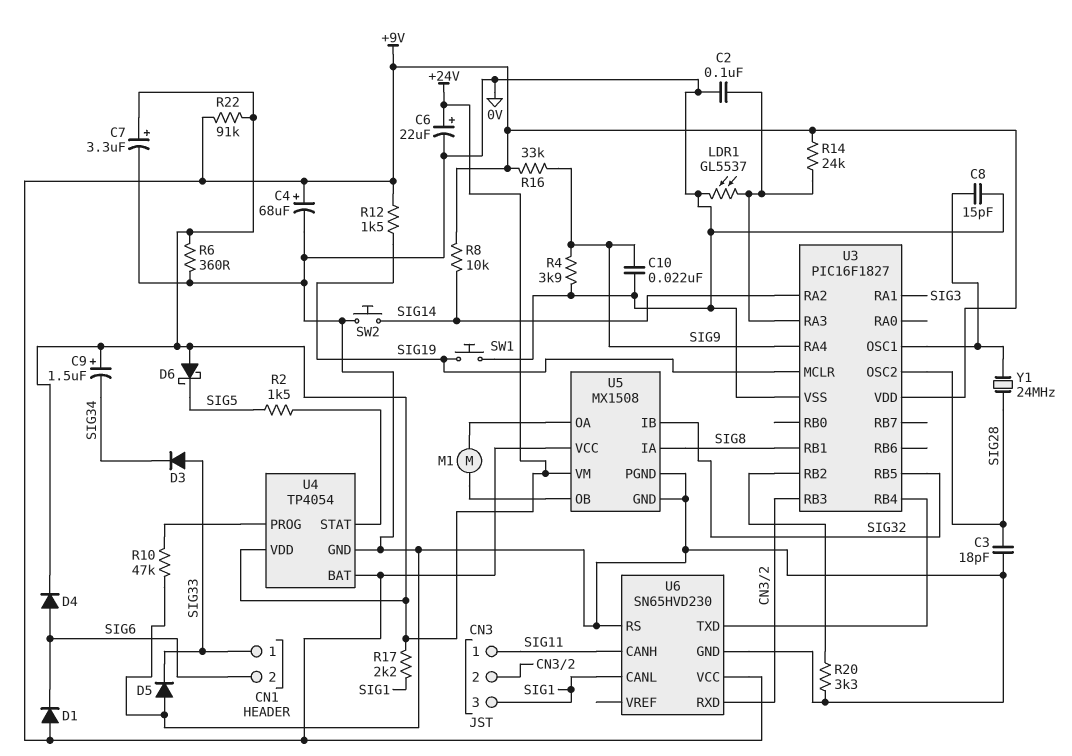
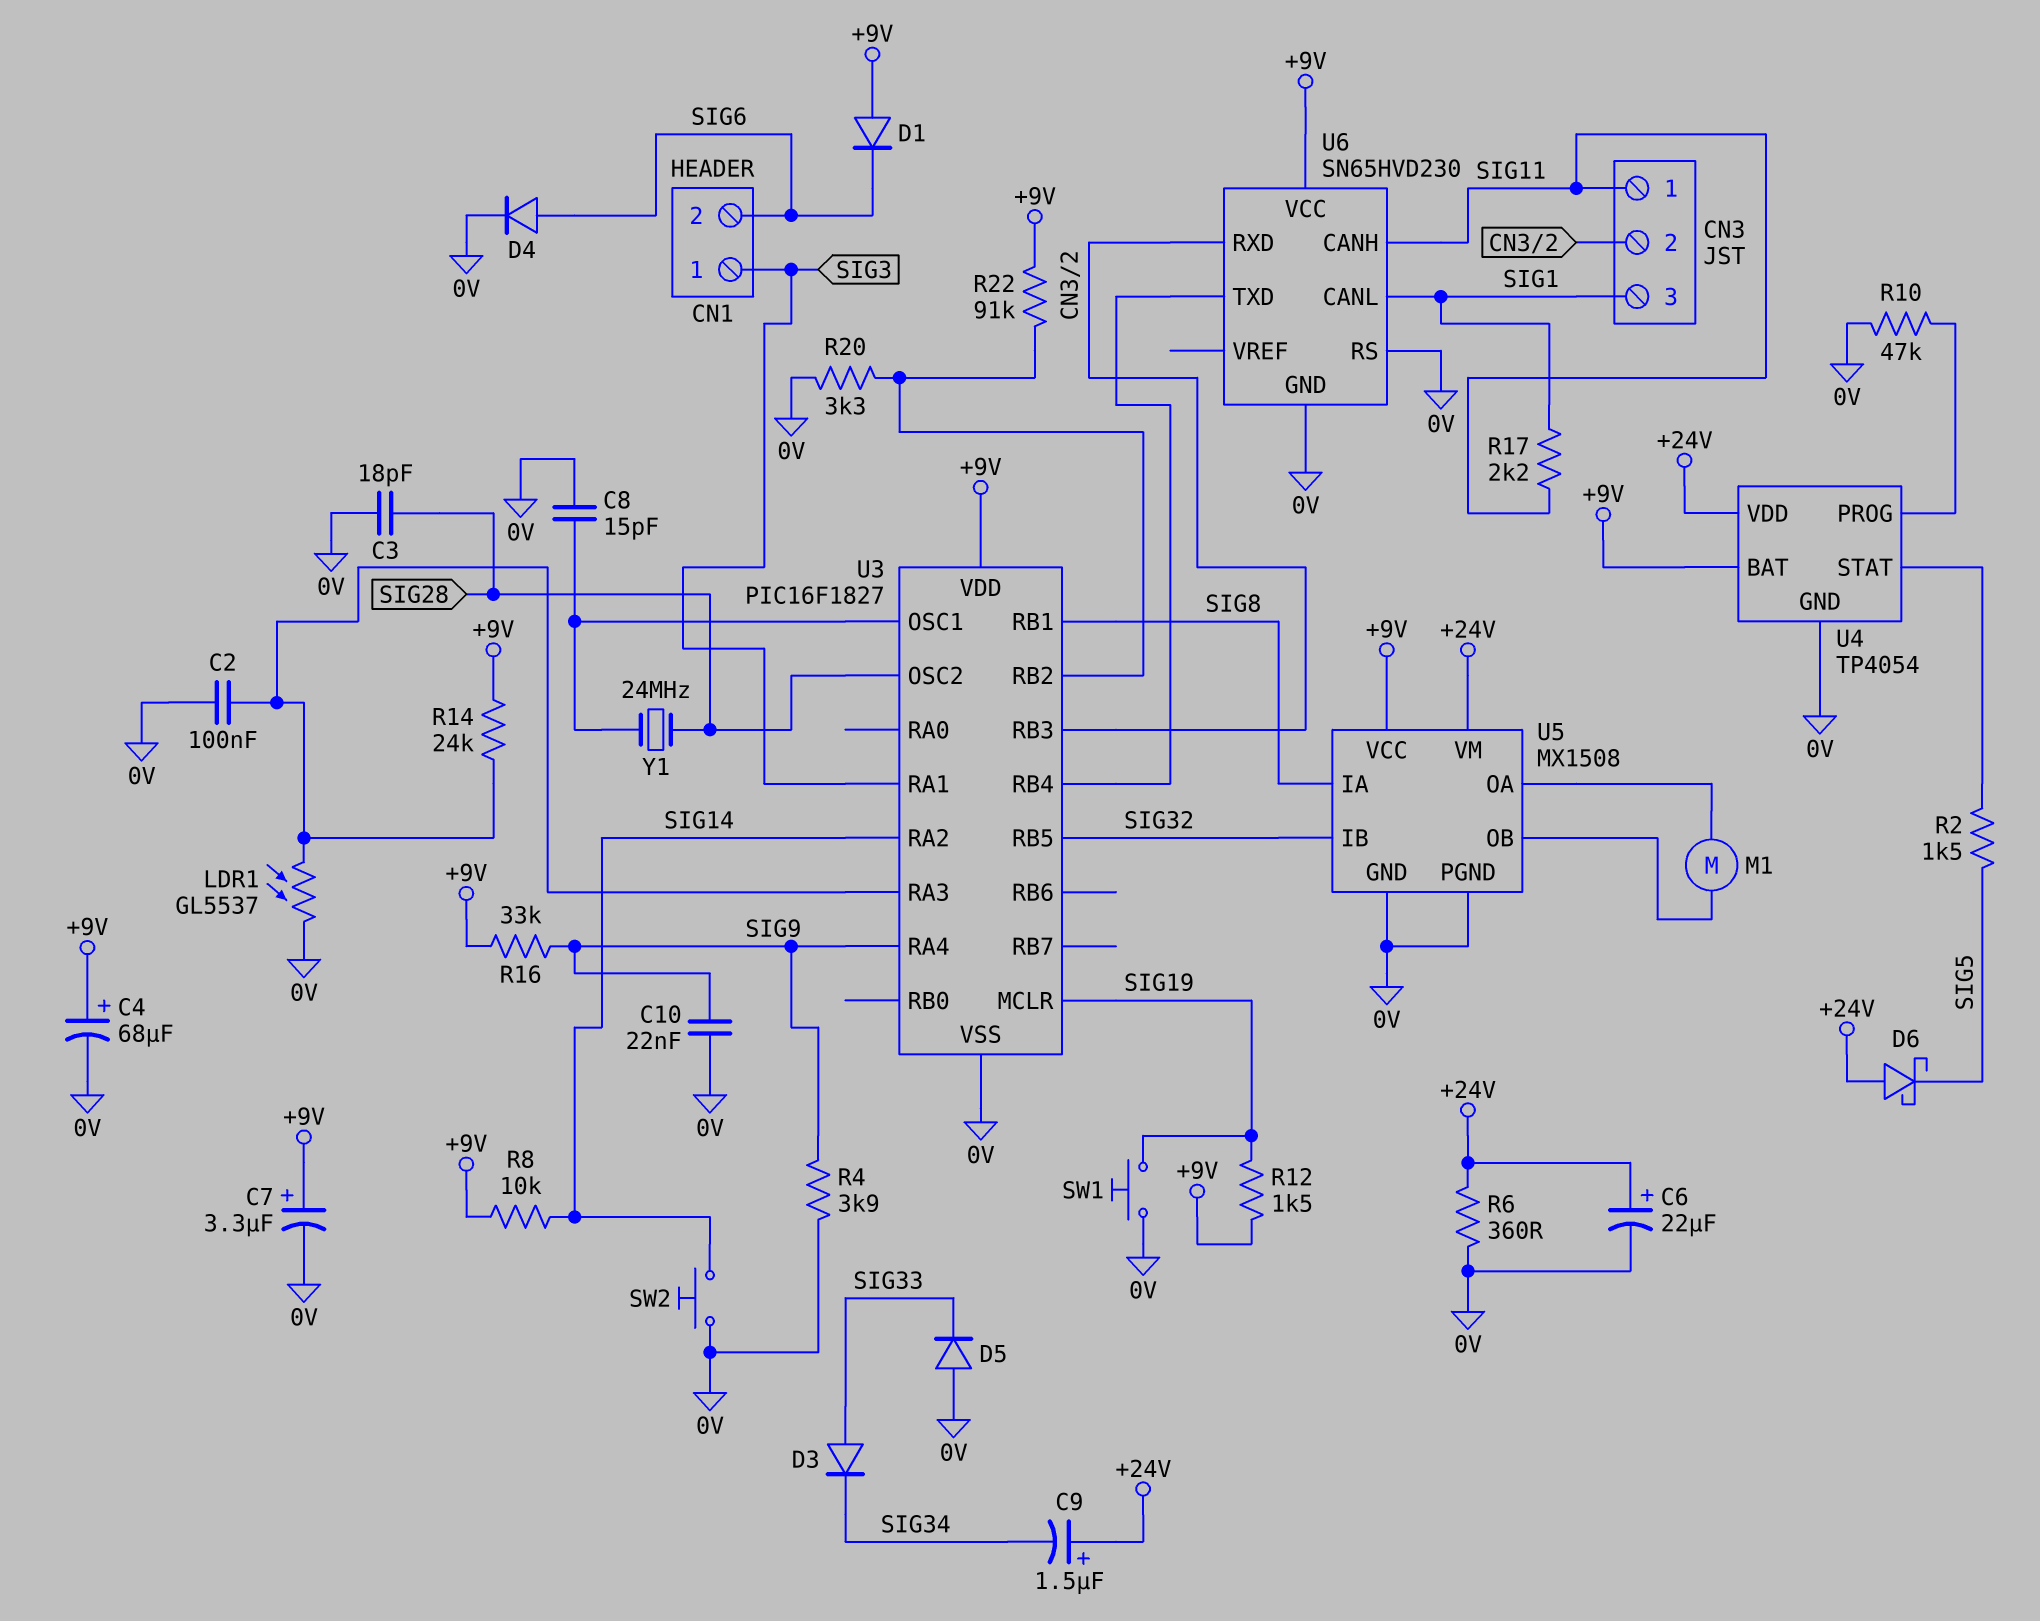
C7: 3.3uF (plus +24V, minus 0V) -> 3.3uF (plus +9V, minus 0V)
CN1 pin 1: SIG33 -> SIG3
D4: diode (A SIG6, K +24V) -> diode (A SIG6, K 0V)
R17: 2.2k (+24V, SIG1) -> 2.2k (SIG1, SIG11)
R22: 91k (+9V, +24V) -> 91k (+9V, U3/RB2)

